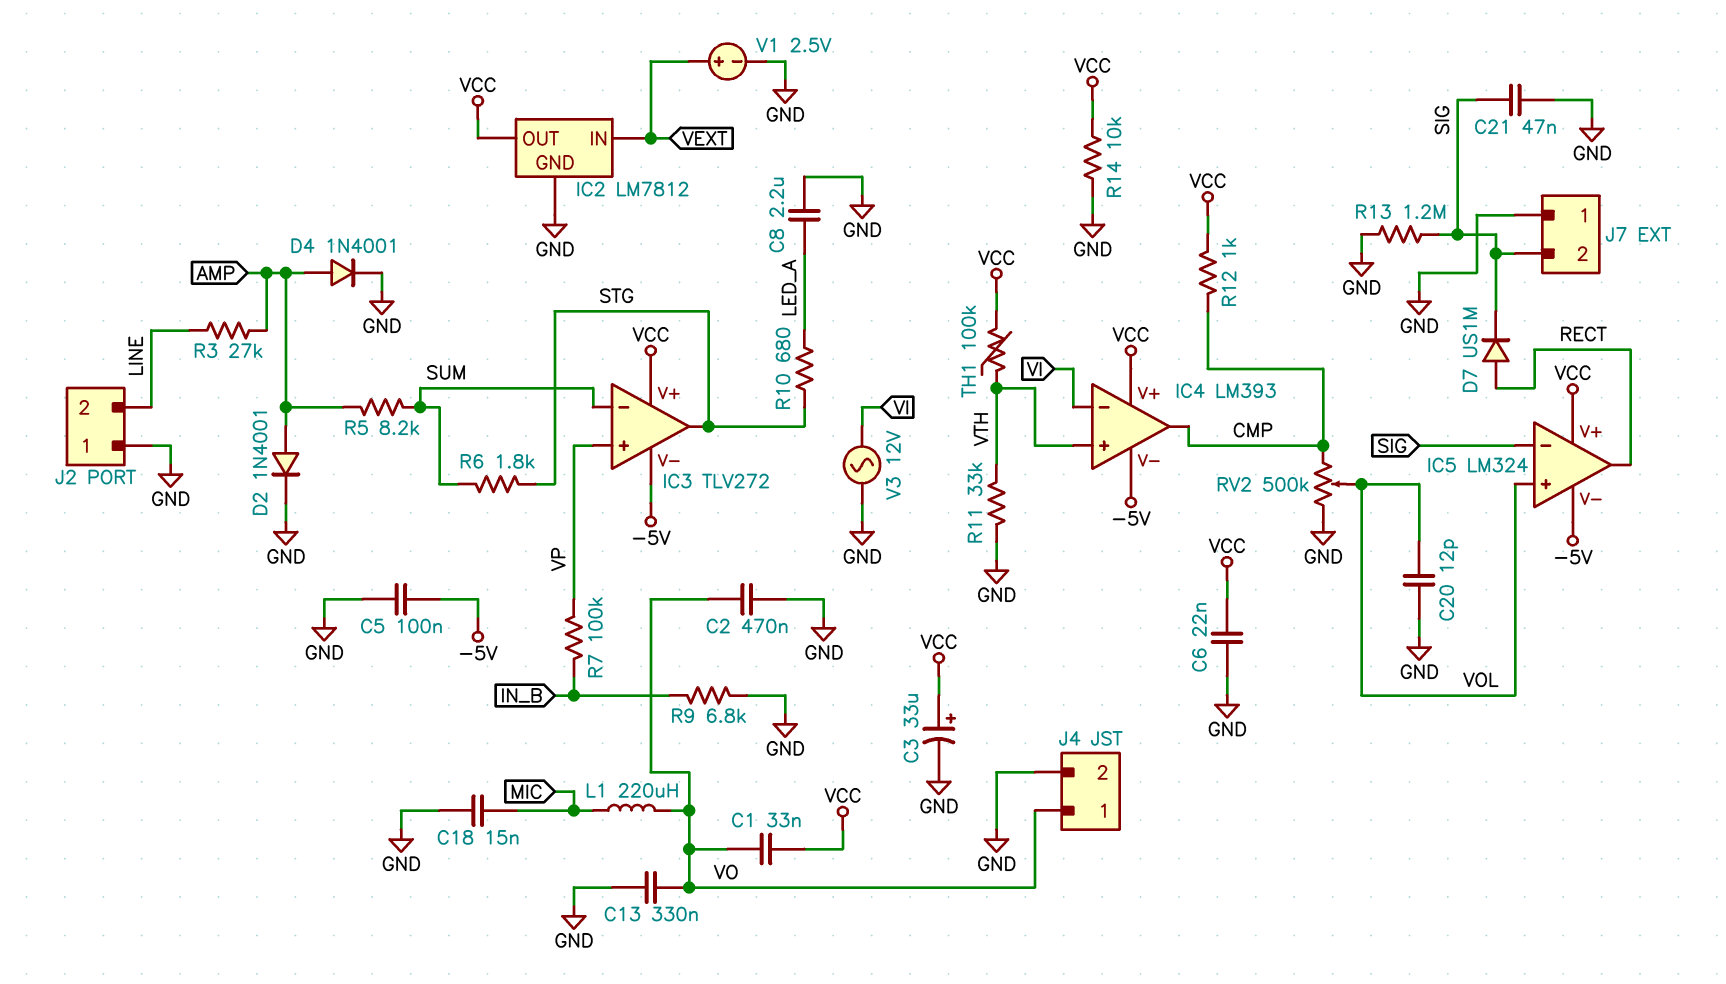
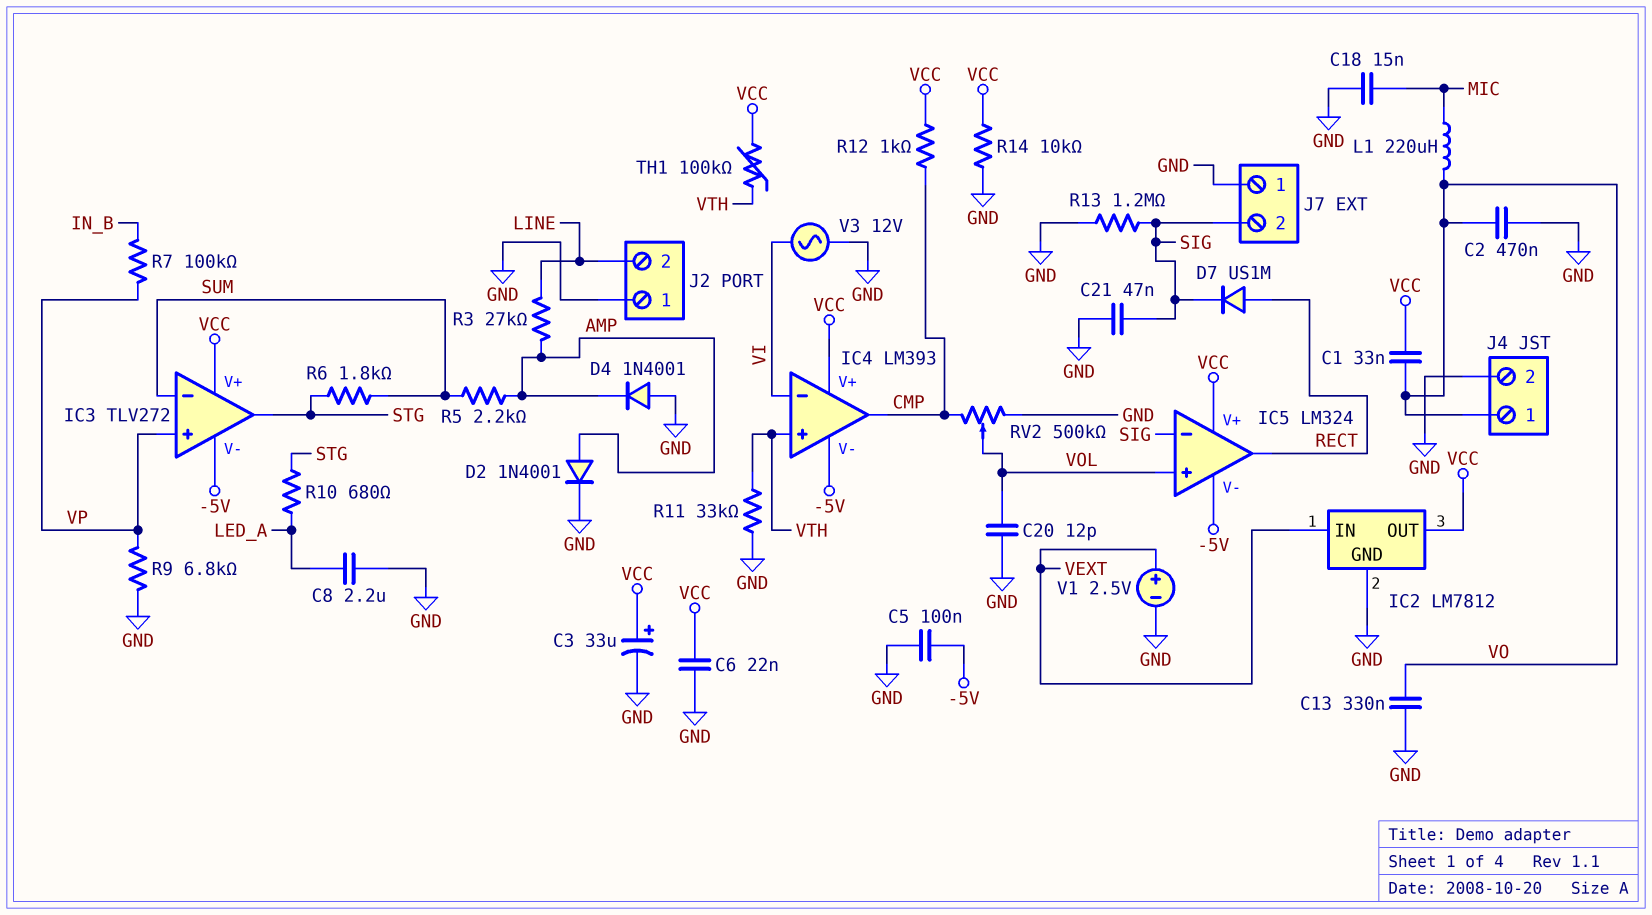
D4: diode 1N4001 (A AMP, K GND) -> diode 1N4001 (A GND, K AMP)
R5: 8.2k (AMP, SUM) -> 2.2k (AMP, SUM)
R9: 6.8k (GND, IN_B) -> 6.8k (GND, VP)

